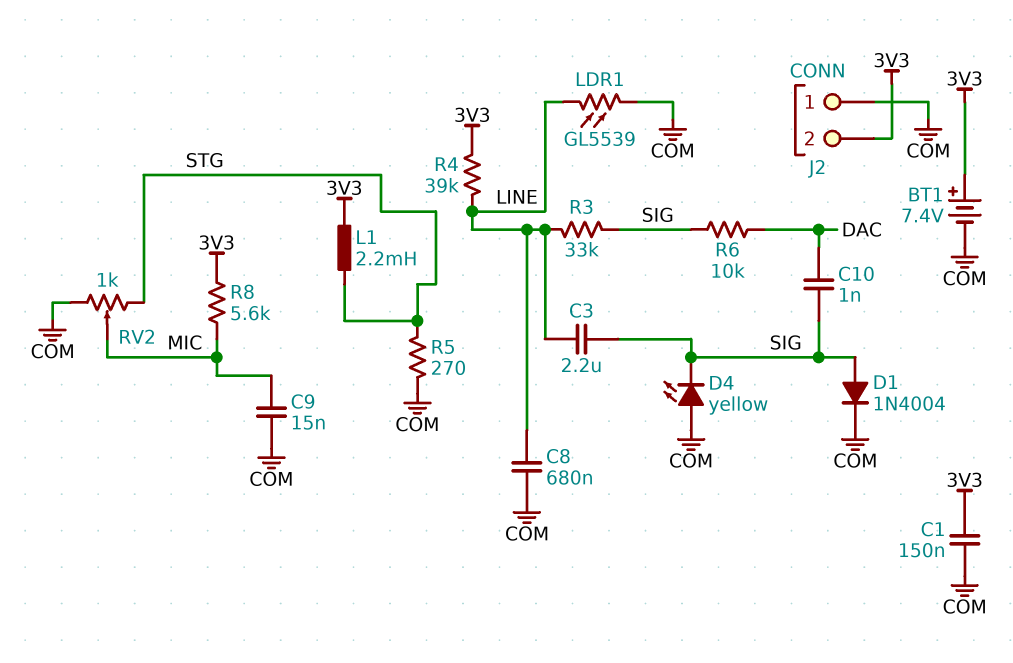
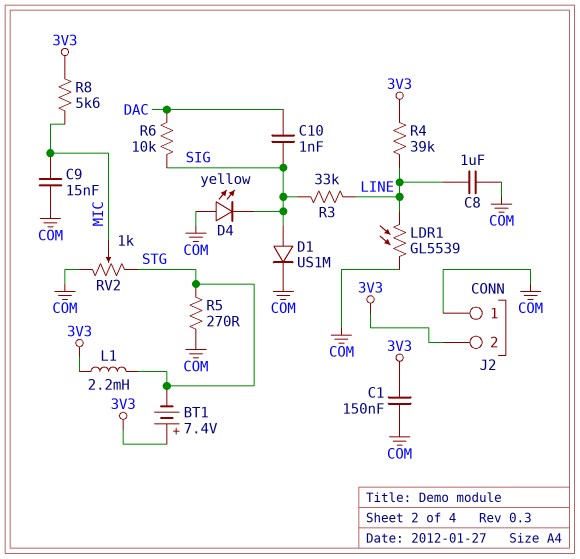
BT1: 7.4V (plus 3V3, minus COM) -> 7.4V (plus 3V3, minus STG)
C3: 2.2uF (LINE, SIG) -> none
C8: 680nF (COM, LINE) -> 1uF (COM, LINE)
D1: diode 1N4004 (A SIG, K COM) -> diode US1M (A SIG, K COM)

